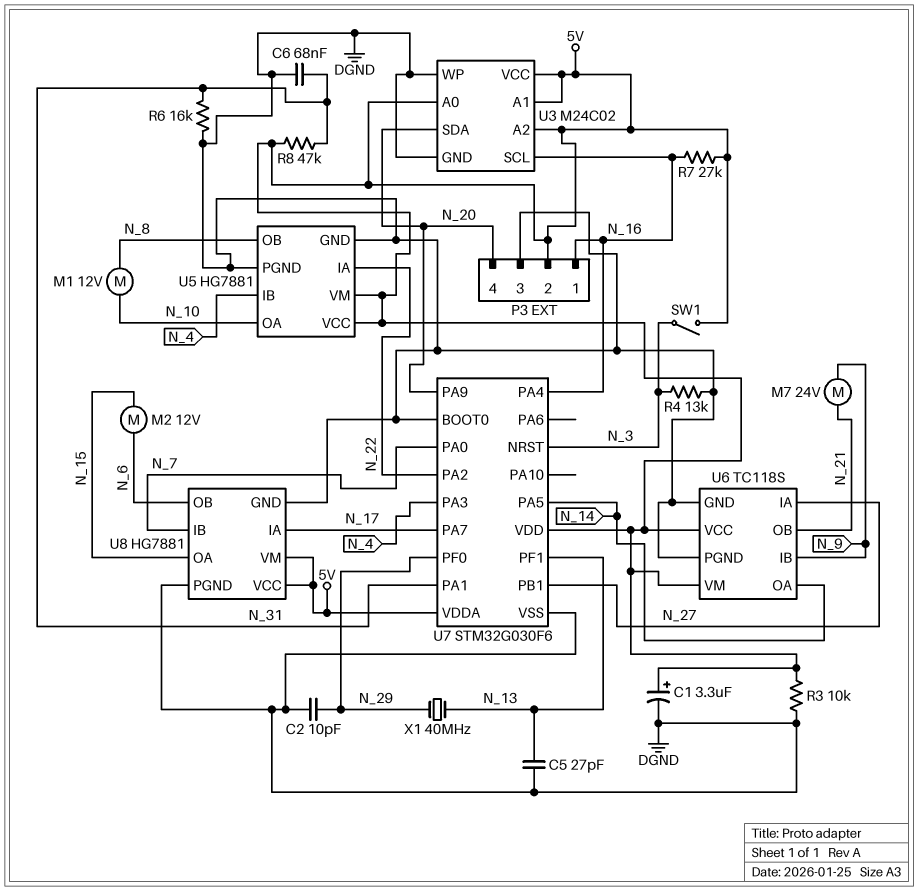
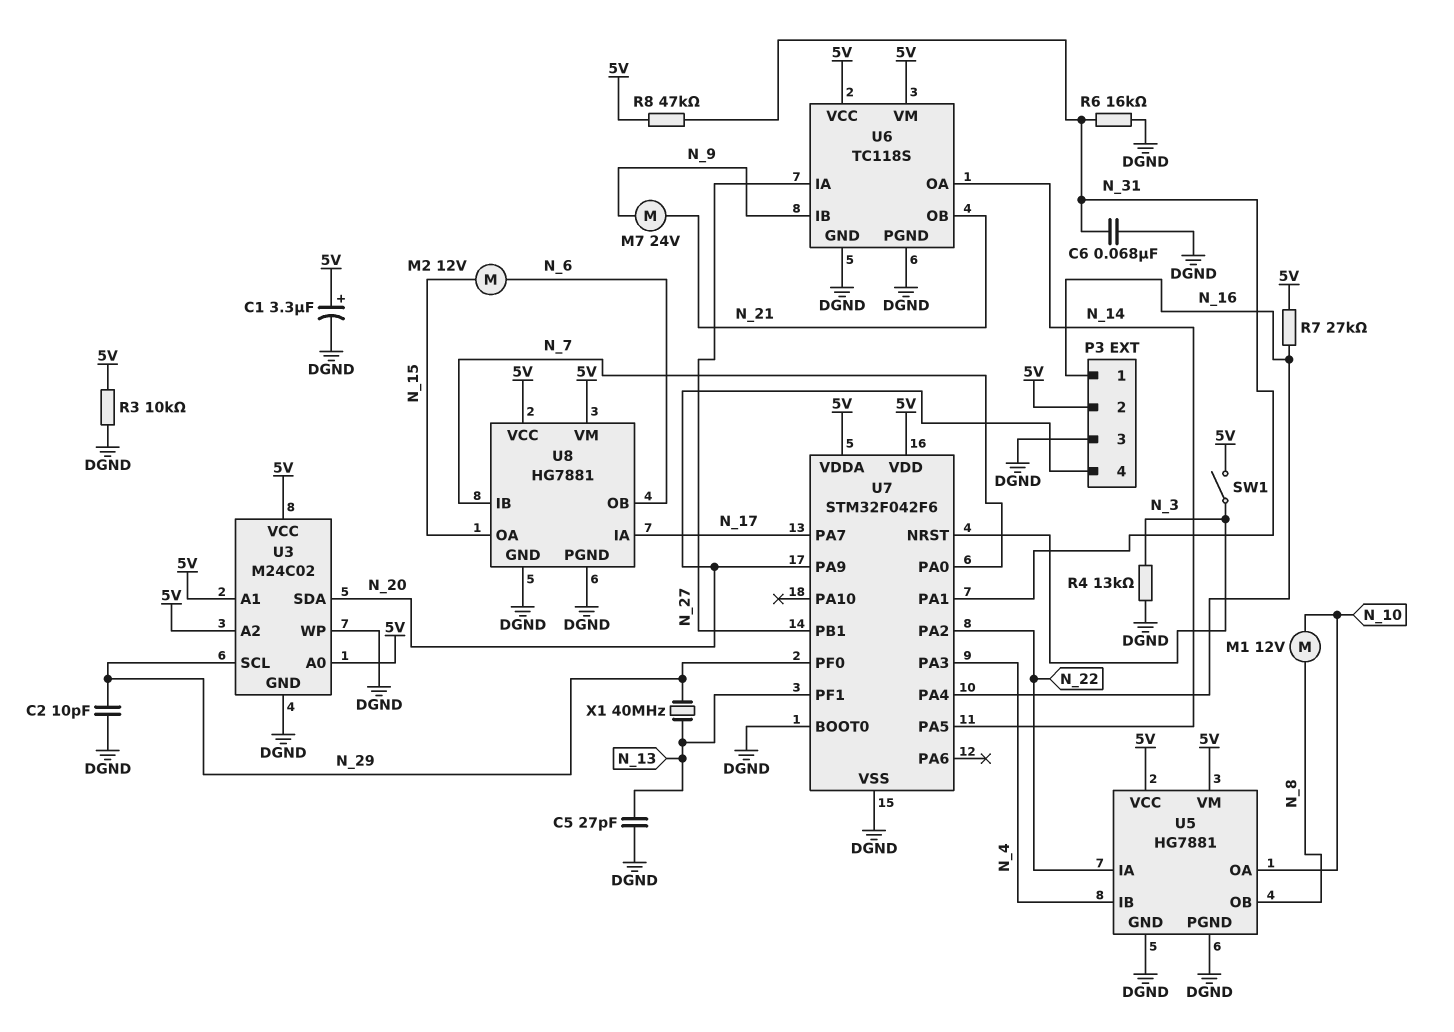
U3 pin SCL: N_16 -> N_29
U7: STM32G030F6 -> STM32F042F6

